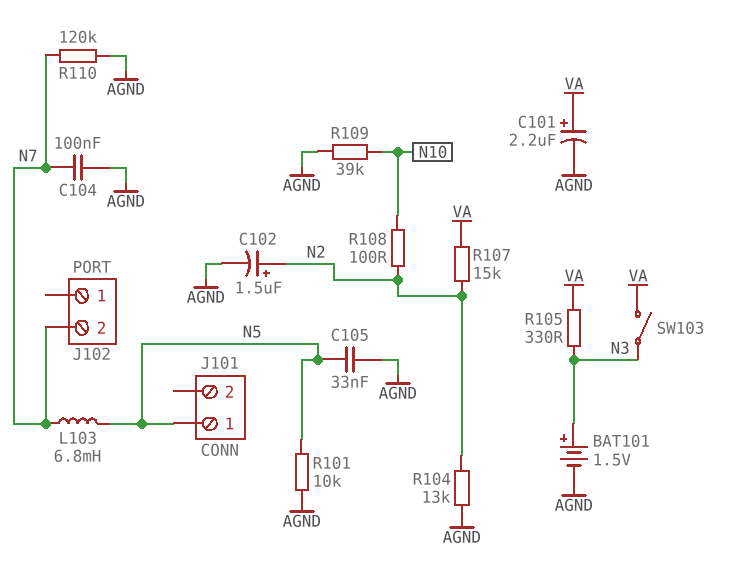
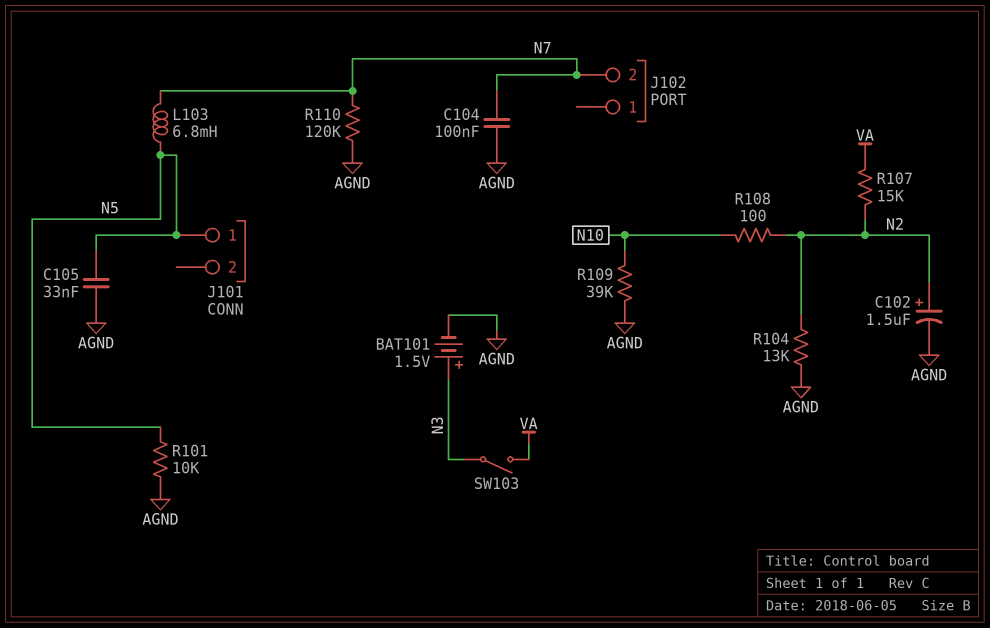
C101: 2.2uF (plus VA, minus AGND) -> none
R105: 330 (N3, VA) -> none

